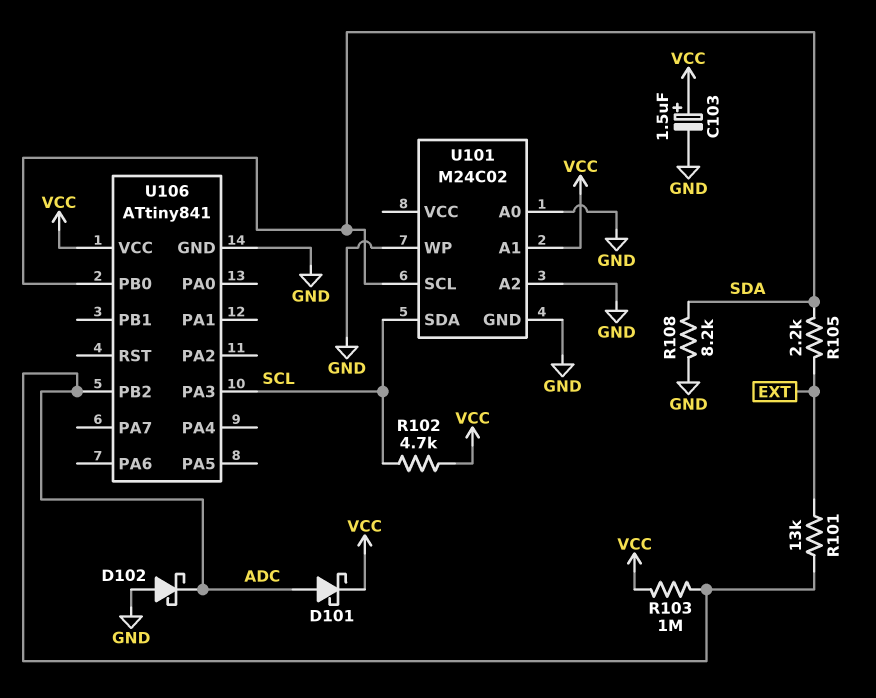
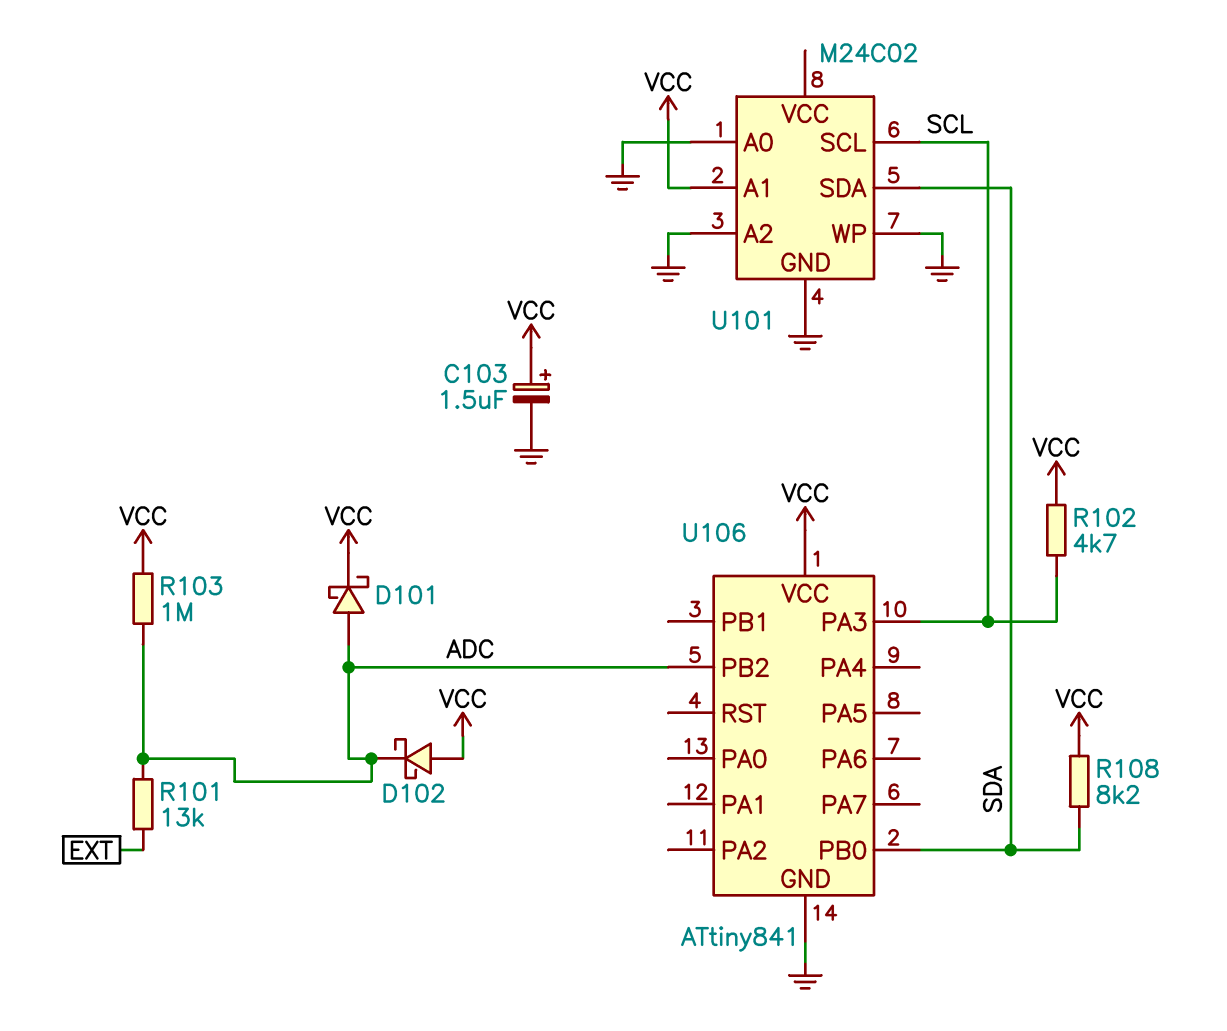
D102: schottky (A GND, K ADC) -> schottky (A VCC, K ADC)
R105: 2.2k (EXT, SDA) -> none
R108: 8.2k (GND, SDA) -> 8.2k (SDA, VCC)
U101 pin SCL: SDA -> SCL
U101 pin SDA: SCL -> SDA

